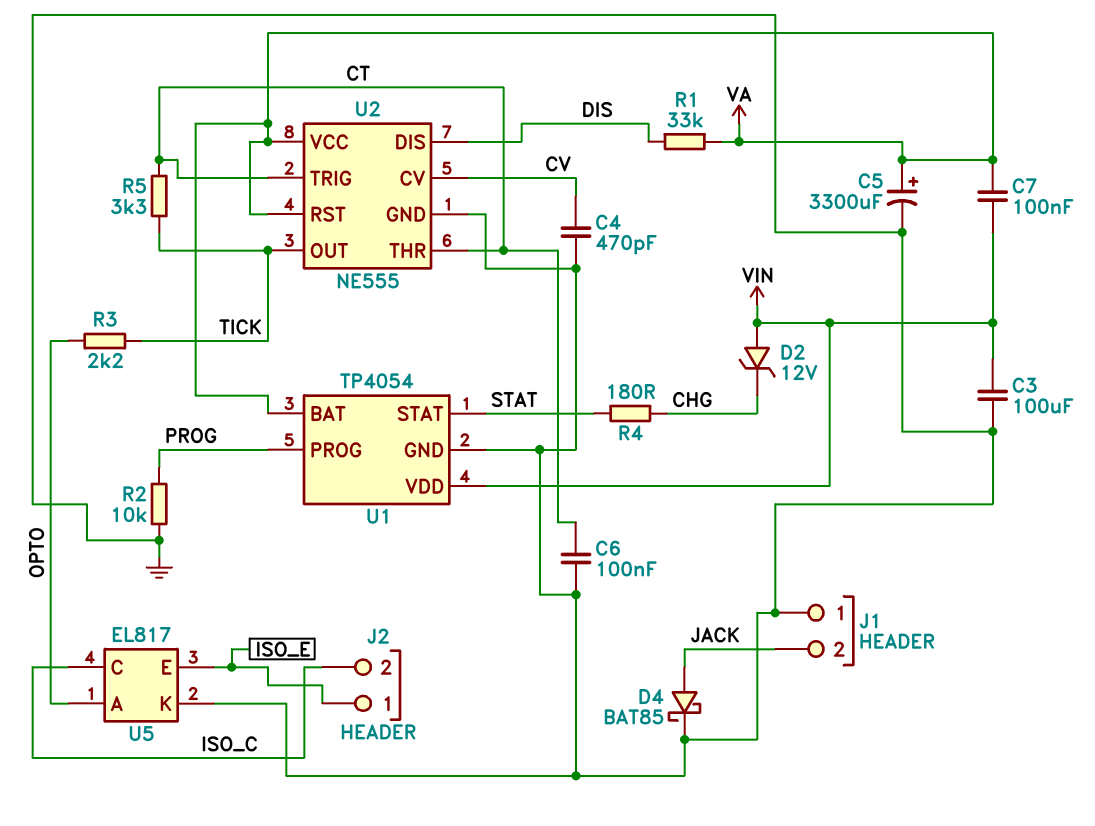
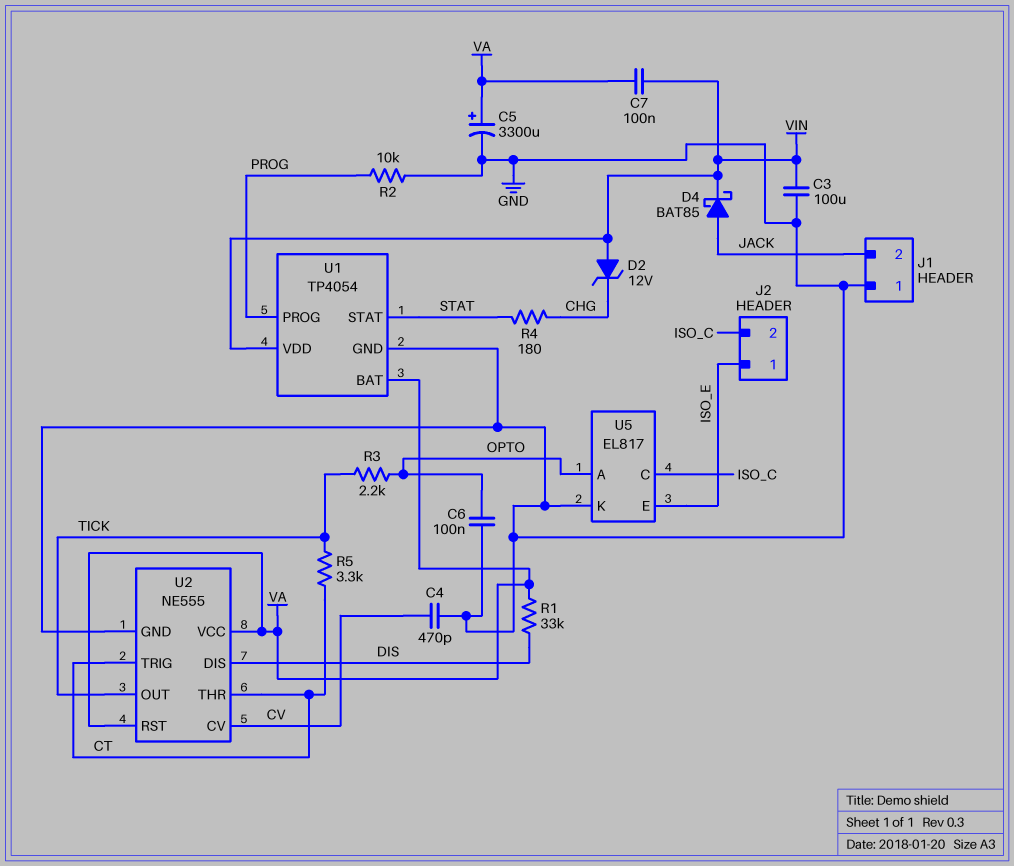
C6: 100nF (CT, GND) -> 100nF (GND, OPTO)
D4: schottky BAT85 (A JACK, K GND) -> schottky BAT85 (A JACK, K VIN)

